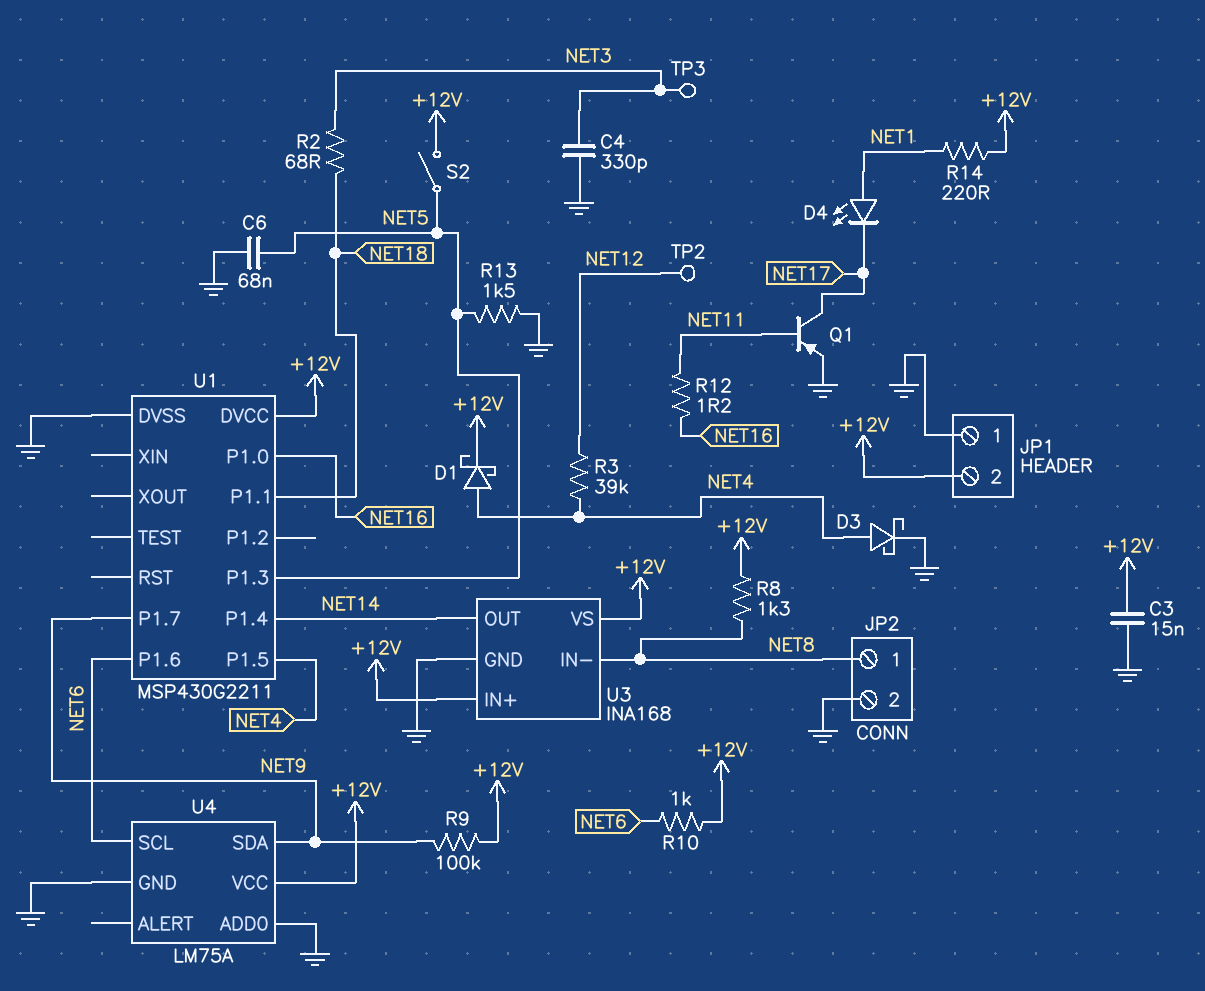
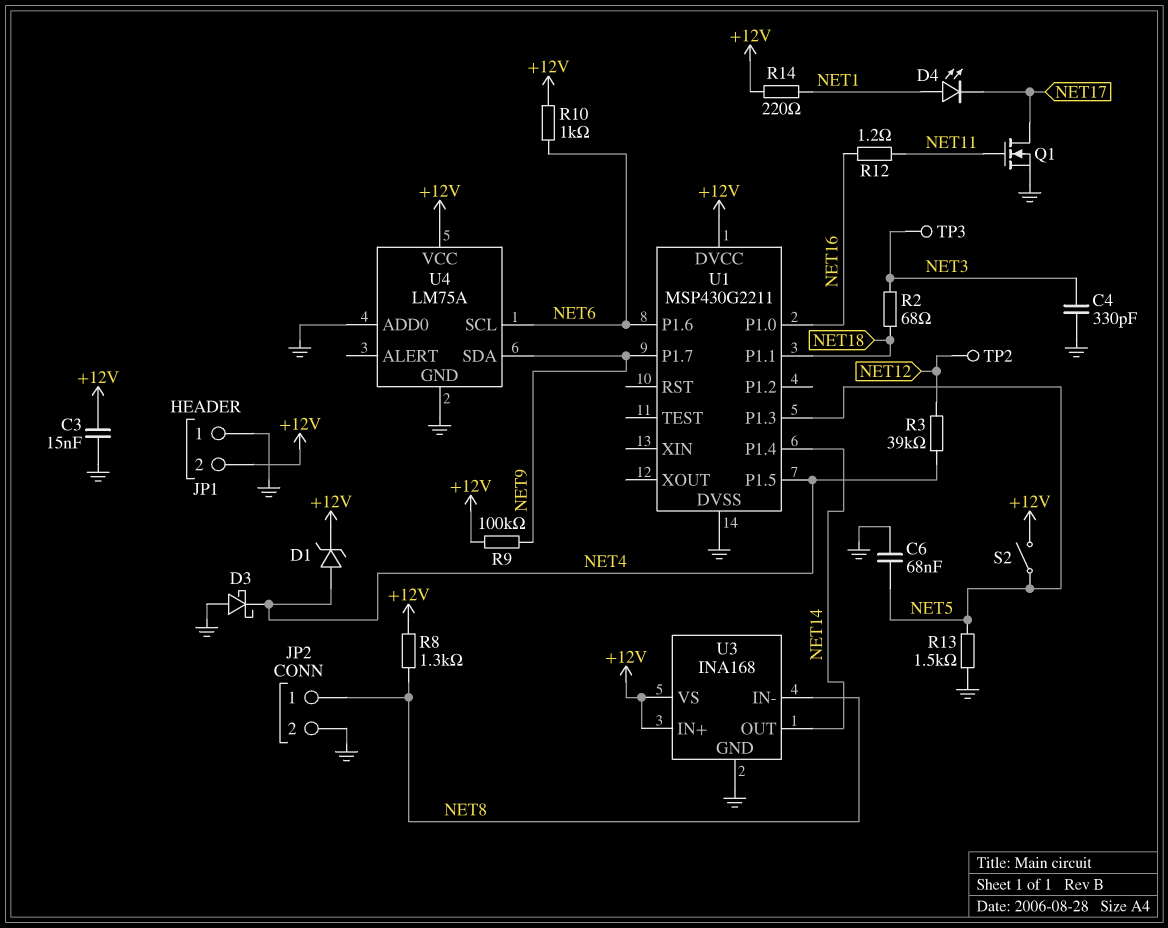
D1: schottky (A NET4, K +12V) -> zener (A NET4, K +12V)
D3: schottky (A NET4, K GND) -> schottky (A GND, K NET4)
Q1: PNP (B NET11, C NET17, E GND) -> NMOS (G NET11, D NET17, S GND)

